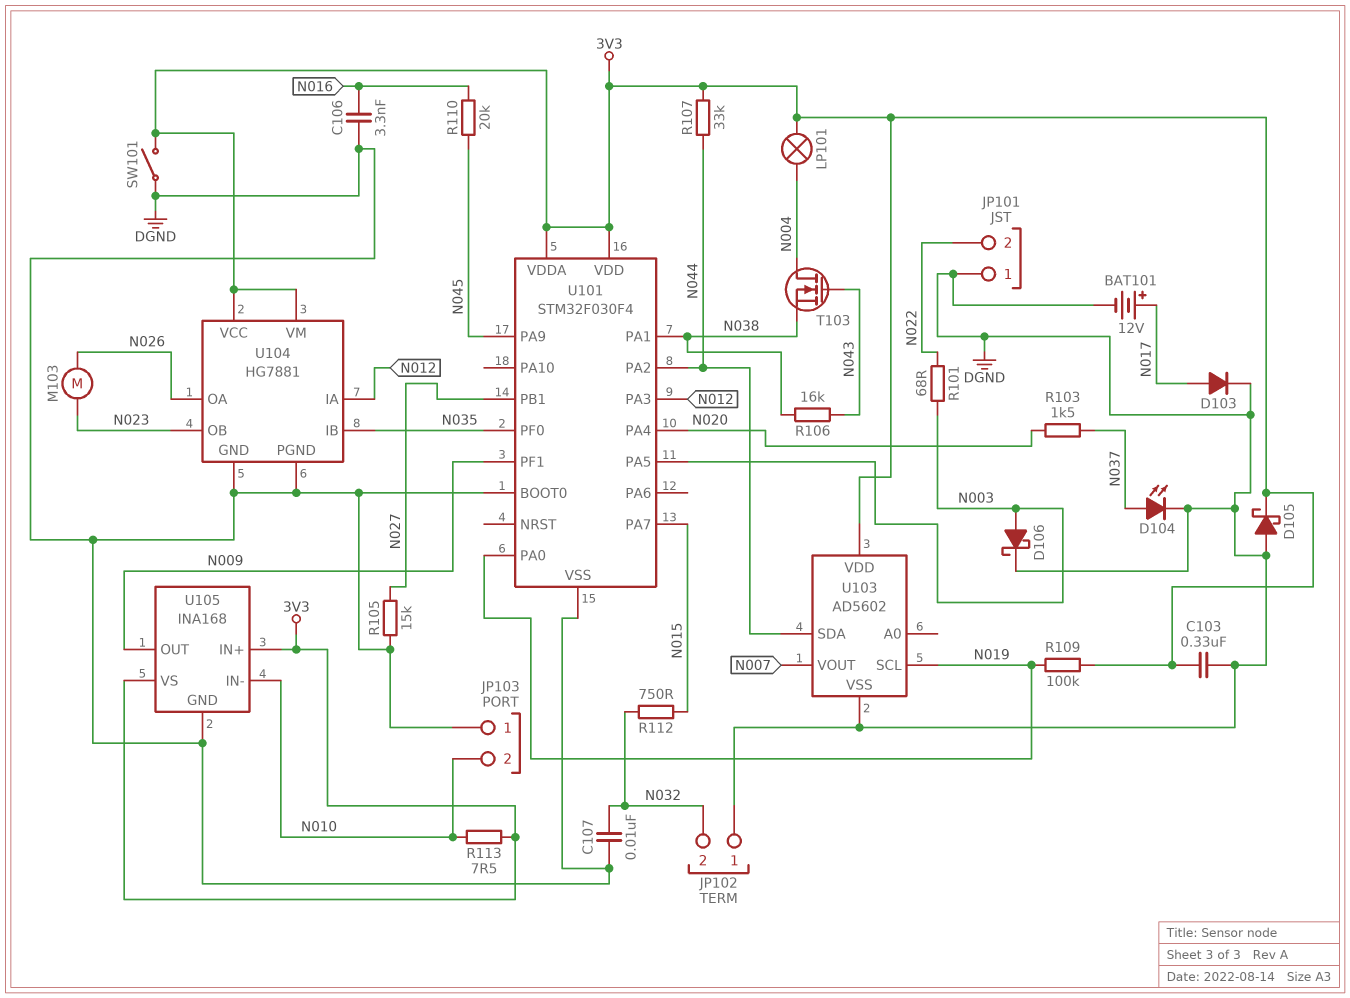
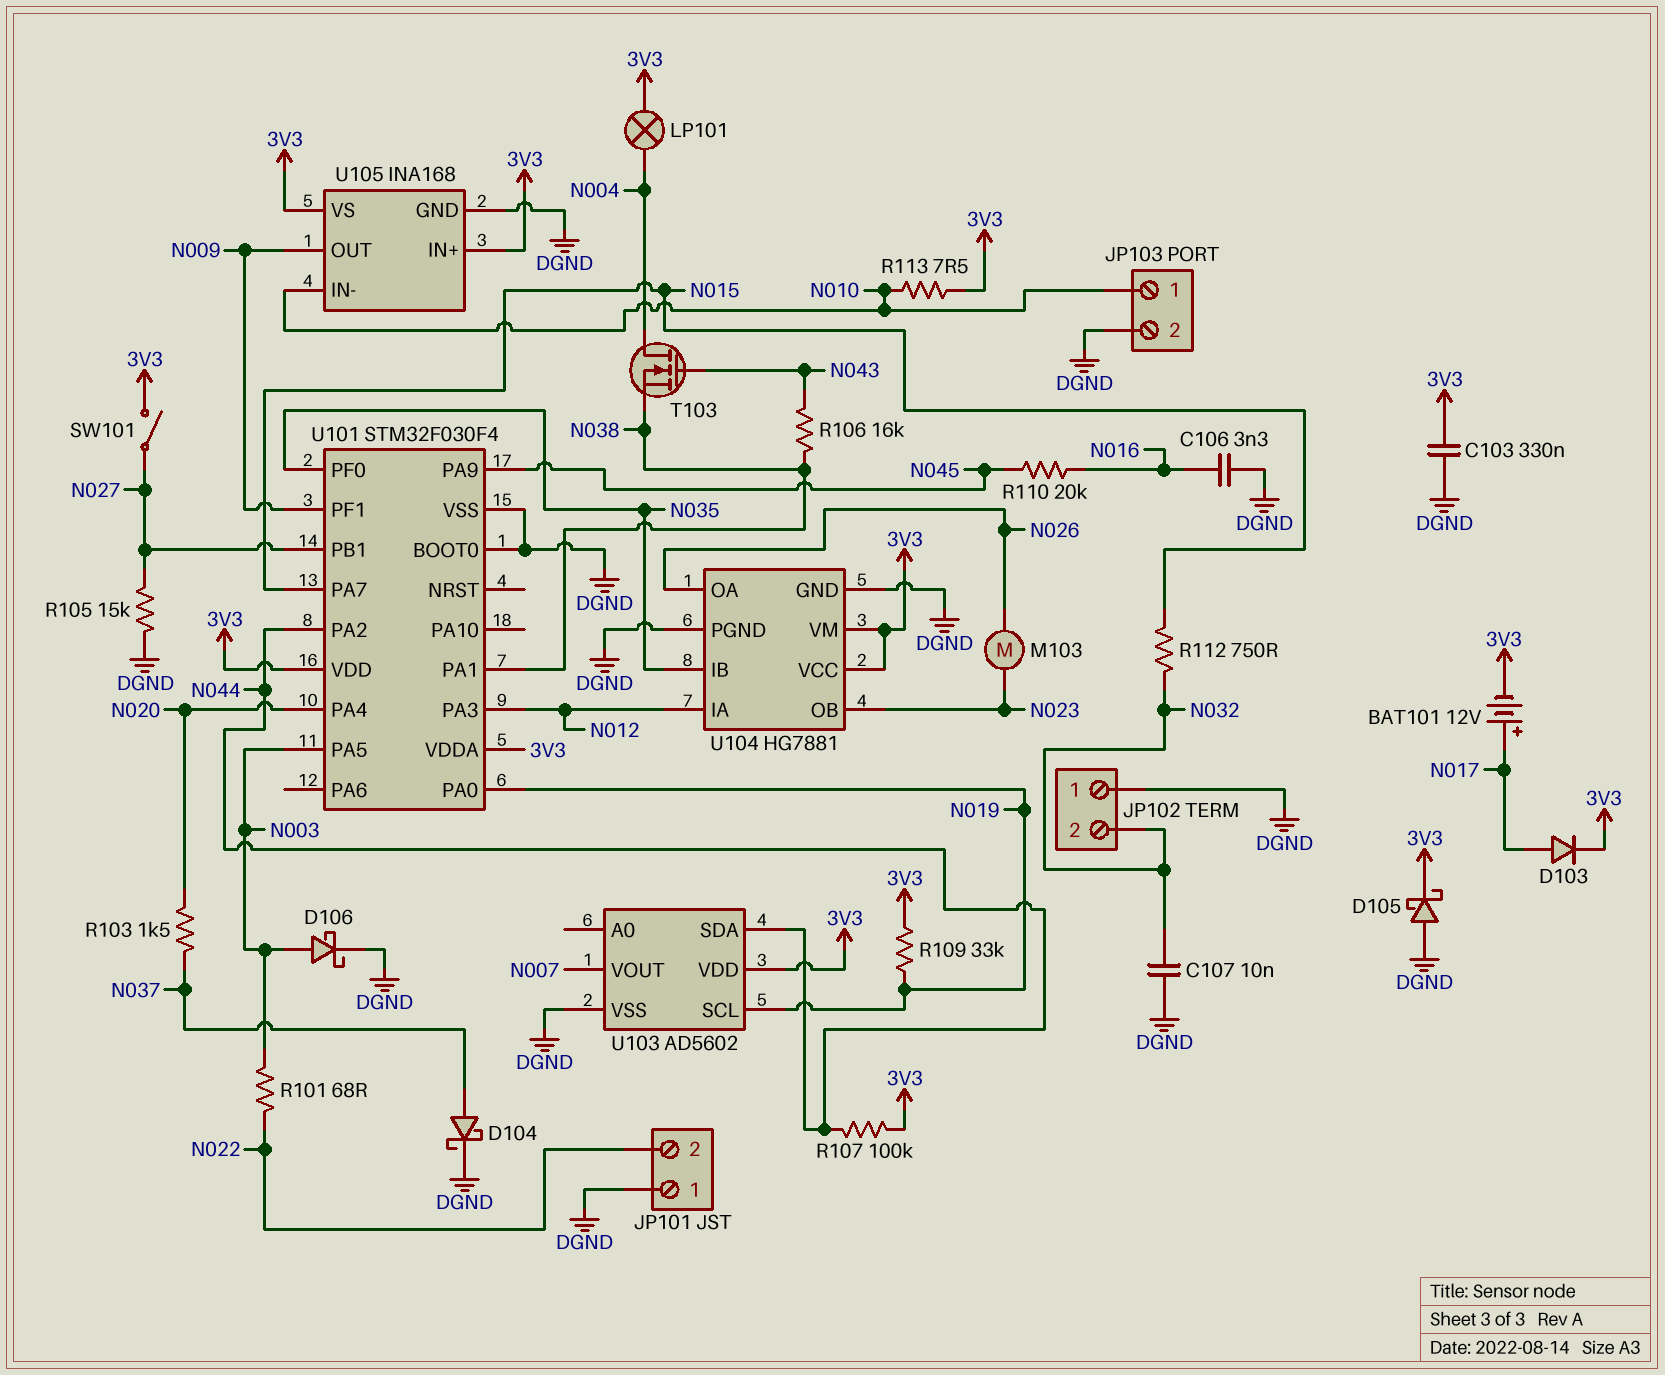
BAT101: 12V (plus N017, minus DGND) -> 12V (plus N017, minus 3V3)
D103: diode (A N017, K DGND) -> diode (A N017, K 3V3)
D104: LED (A N037, K DGND) -> schottky (A N037, K DGND)
JP103 pin 1: DGND -> N010
JP103 pin 2: N010 -> DGND
R107: 33k (3V3, N044) -> 100k (3V3, N044)
R109: 100k (3V3, N019) -> 33k (3V3, N019)
SW101: switch (3V3, DGND) -> switch (3V3, N027)

